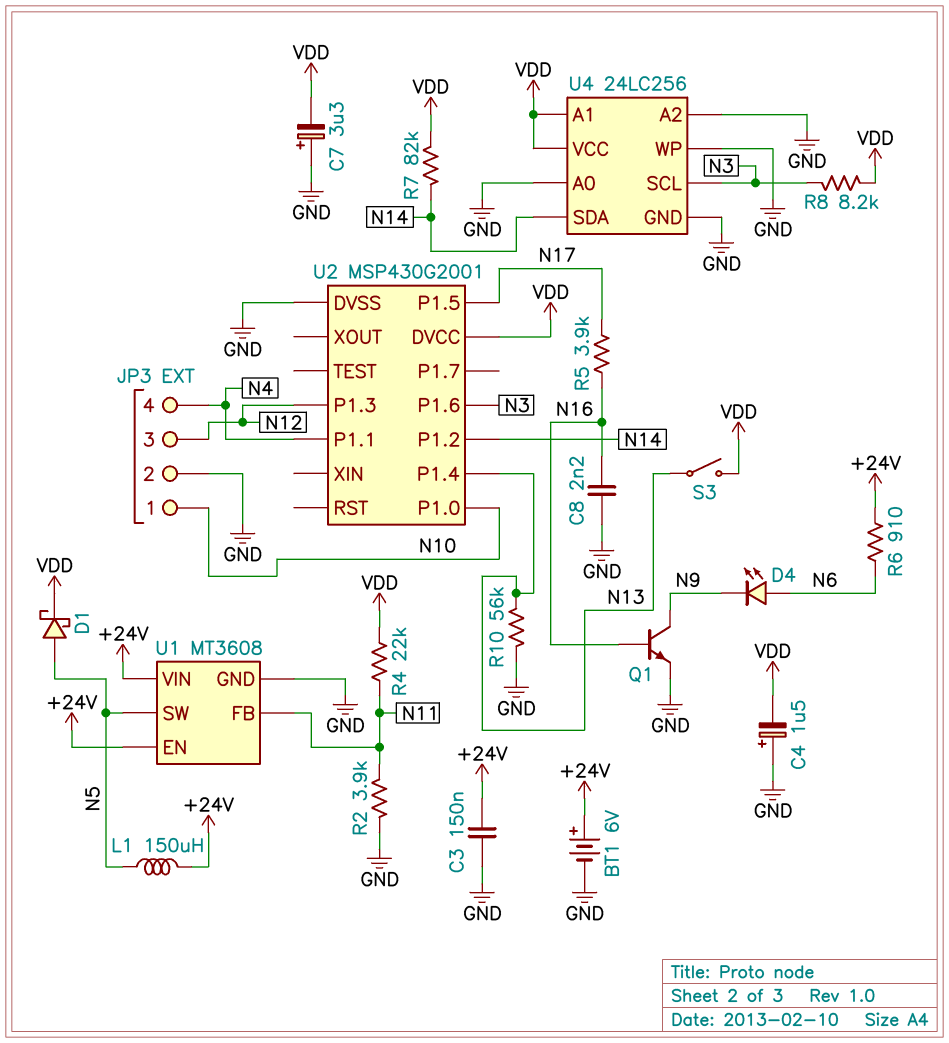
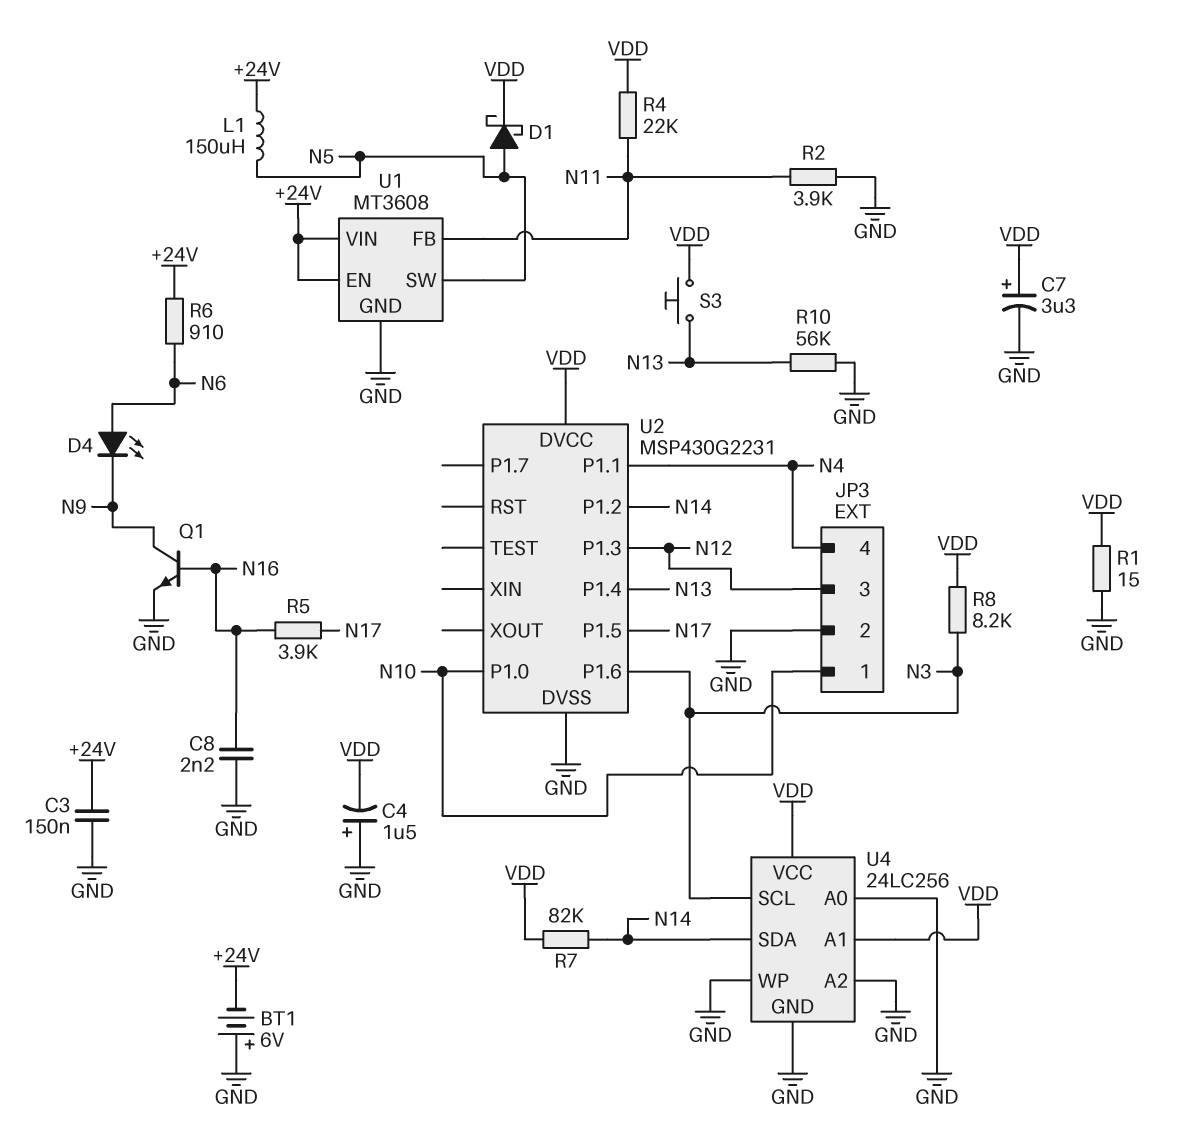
BT1: 6V (plus +24V, minus GND) -> 6V (plus GND, minus +24V)
C7: 3.3uF (plus GND, minus VDD) -> 3.3uF (plus VDD, minus GND)
R1: none -> 15 (GND, VDD)
S3: switch (N13, VDD) -> button (N13, VDD)
U2: MSP430G2001 -> MSP430G2231

